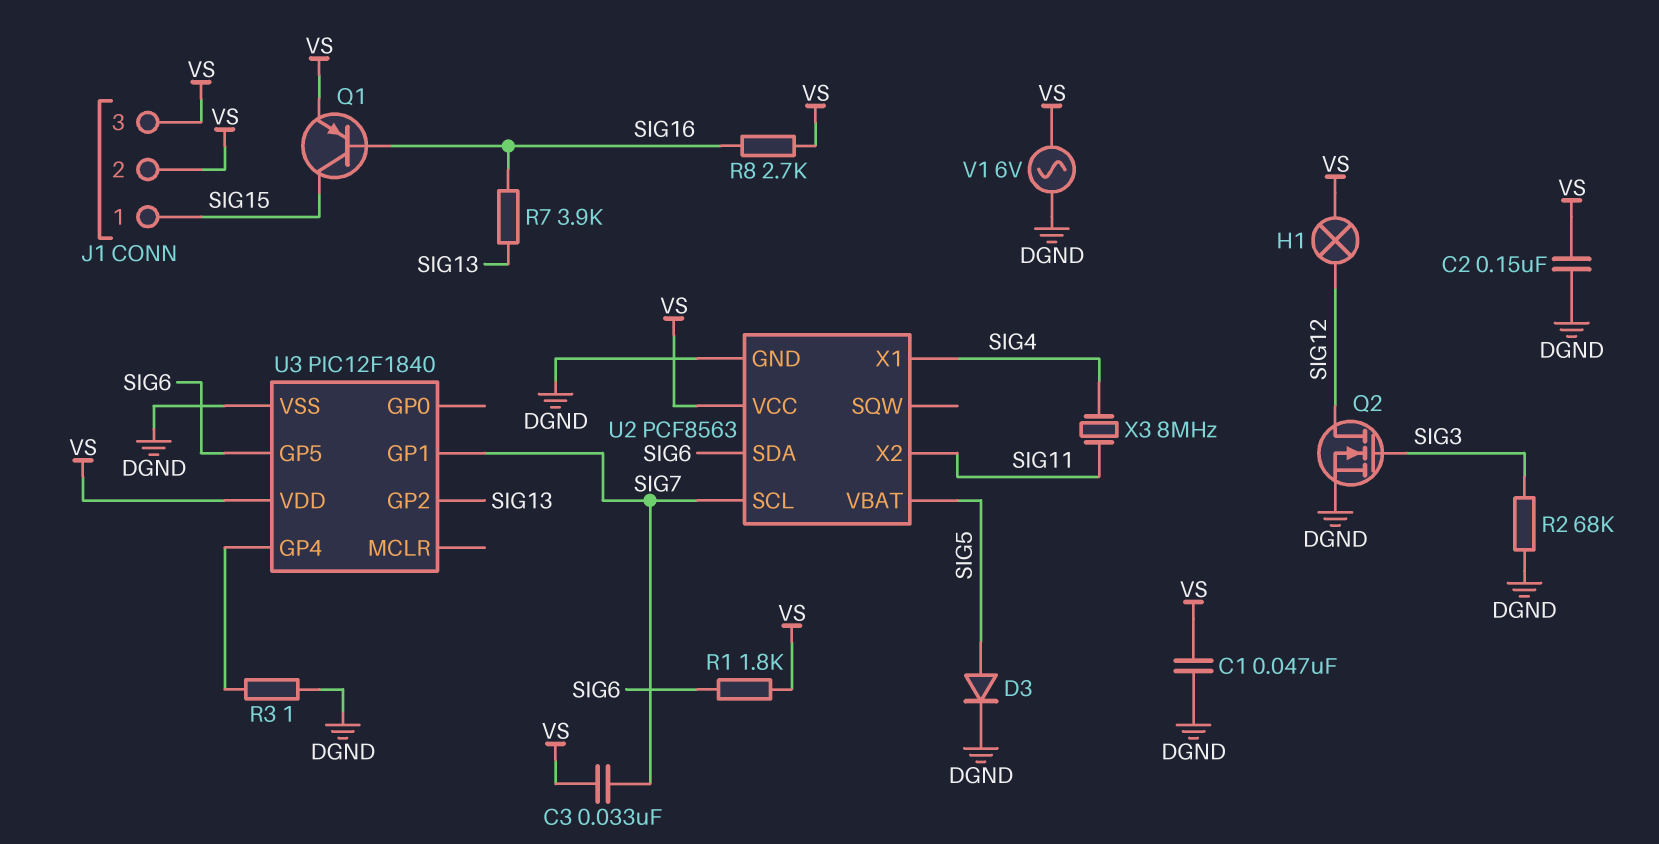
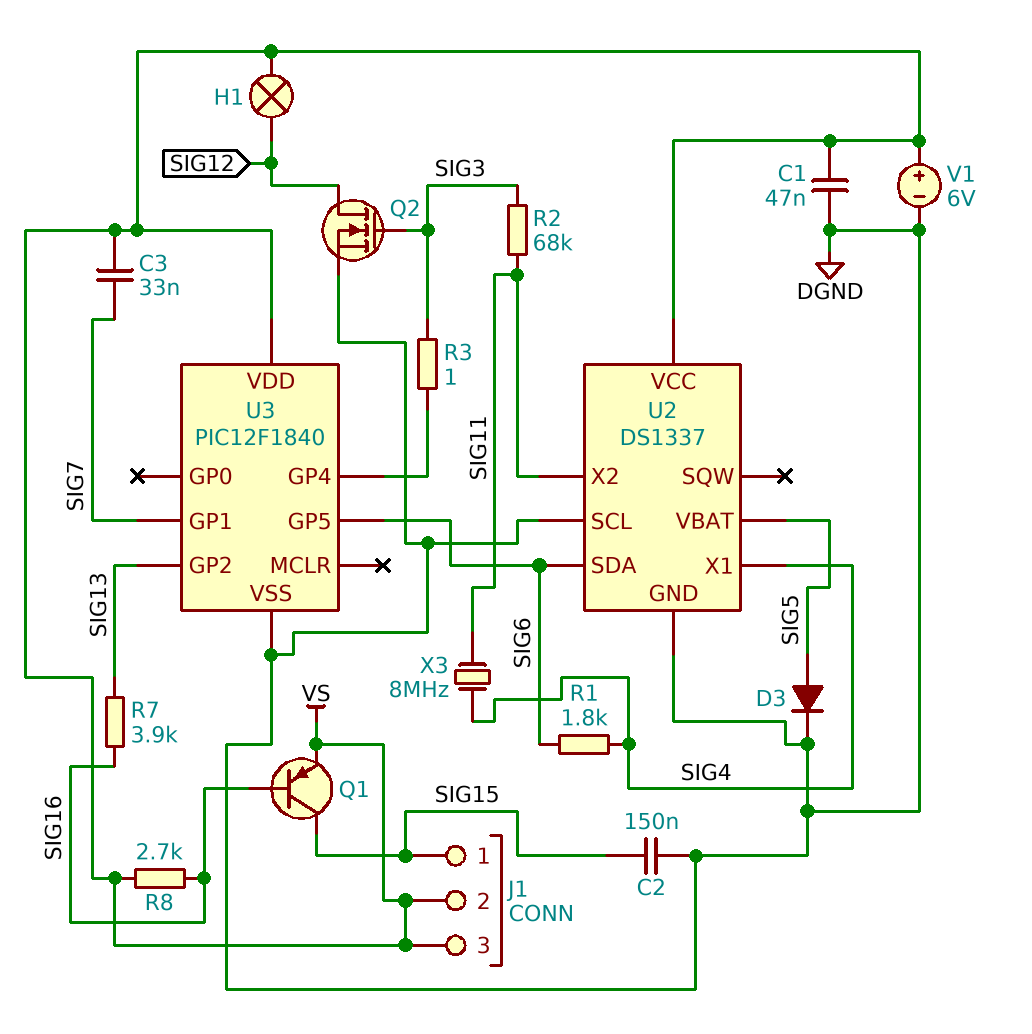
C2: 150nF (DGND, VS) -> 150nF (DGND, SIG15)
R1: 1.8k (SIG6, VS) -> 1.8k (SIG4, SIG6)
R2: 68k (DGND, SIG3) -> 68k (SIG3, SIG11)
R3: 1 (DGND, U3/GP4) -> 1 (SIG3, U3/GP4)
U2: PCF8563 -> DS1337
U2 pin SCL: SIG7 -> DGND
V1: AC 6V (DGND, VS) -> 6V (plus VS, minus DGND)

